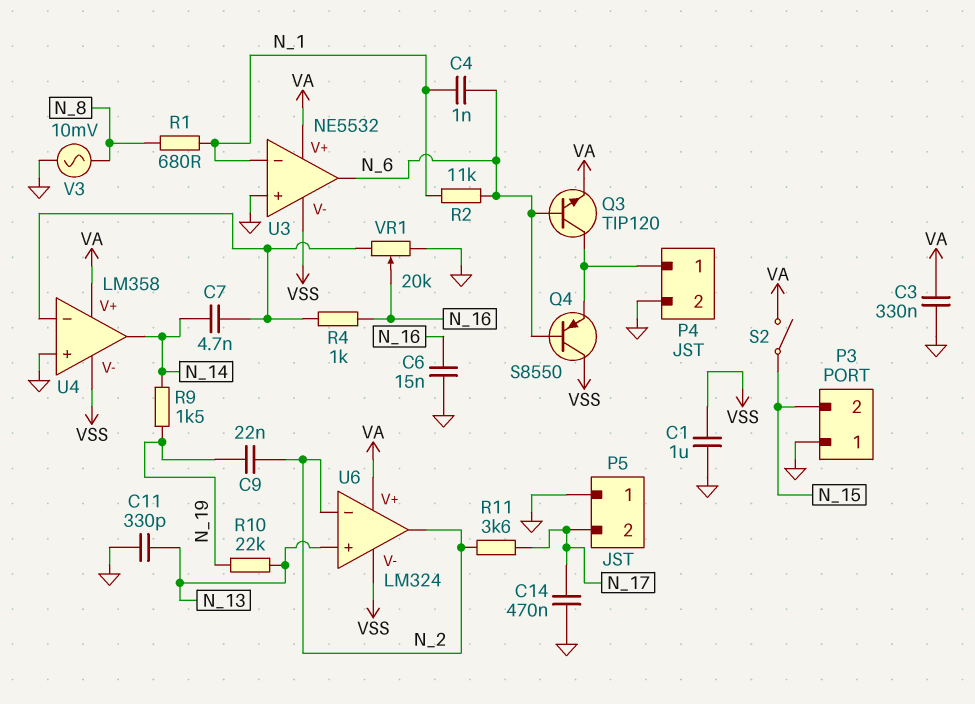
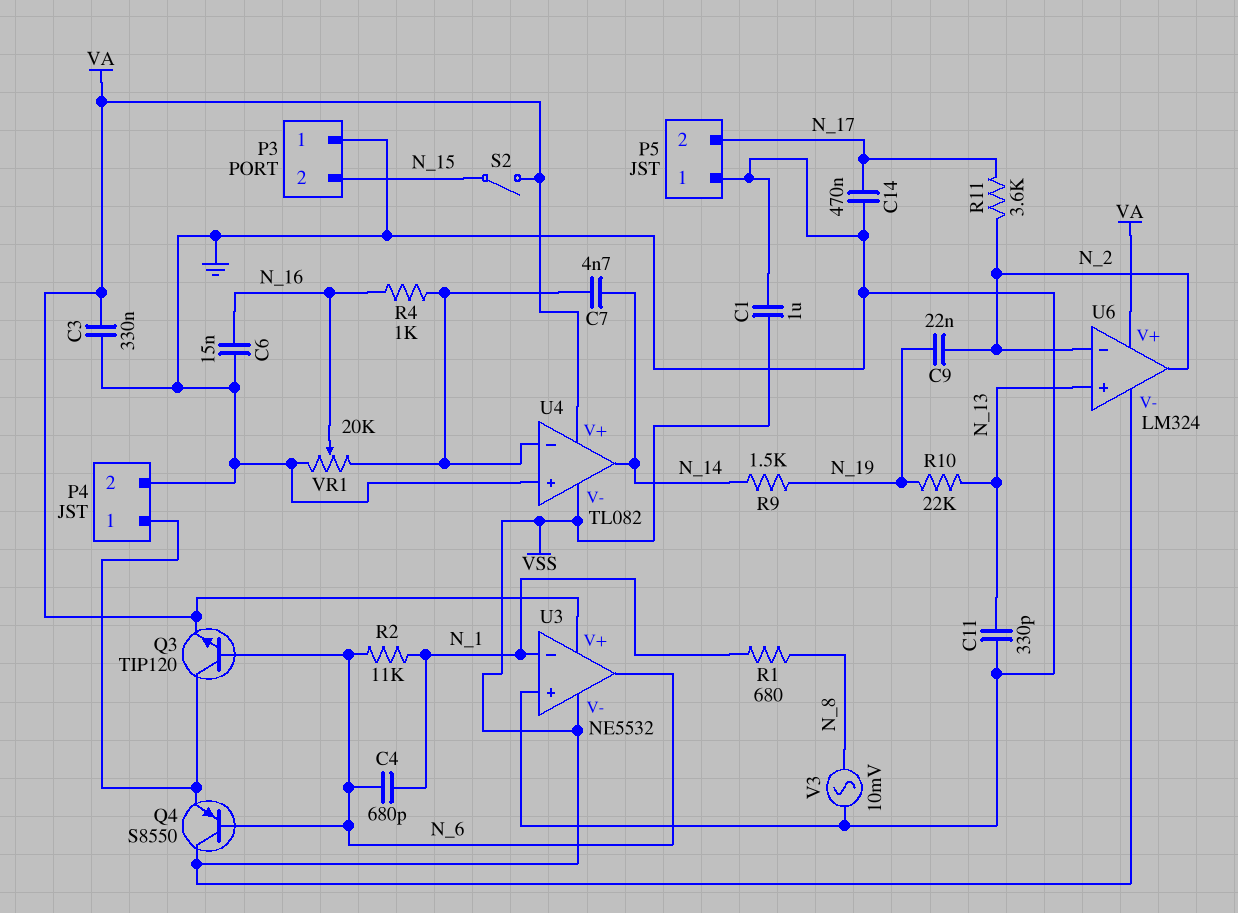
C4: 1nF (N_1, N_6) -> 680pF (N_1, N_6)
U4: LM358 -> TL082

